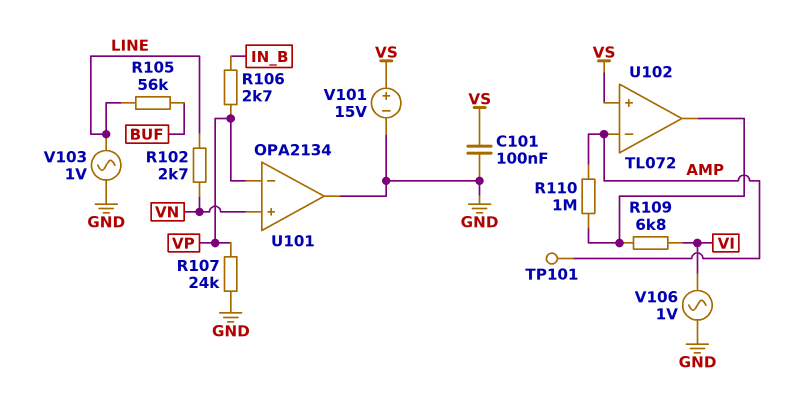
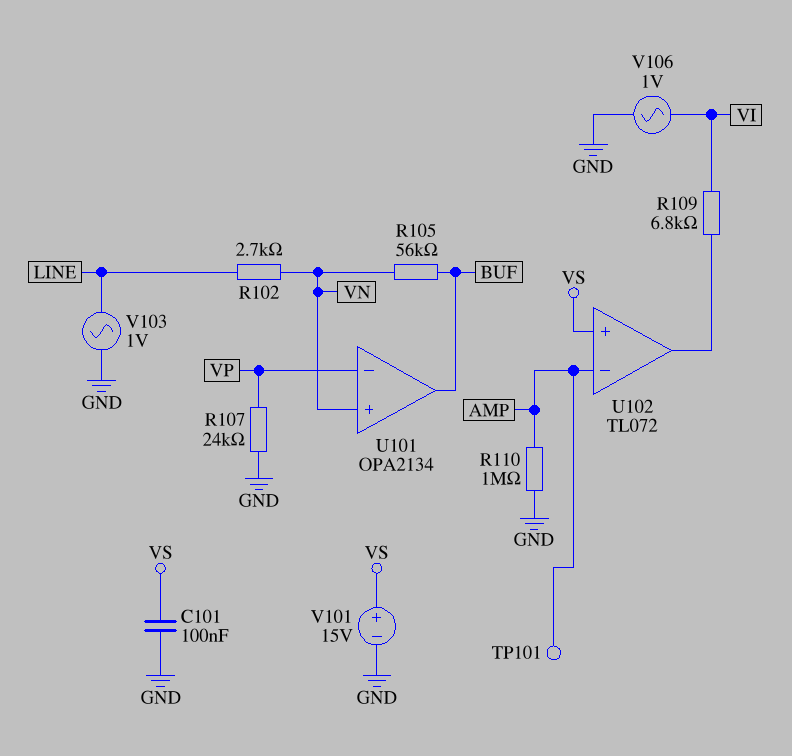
R105: 56k (BUF, LINE) -> 56k (BUF, VN)
R106: 2.7k (IN_B, VP) -> none
R110: 1M (AMP, U102/out) -> 1M (AMP, GND)
U101 pin out: GND -> BUF

